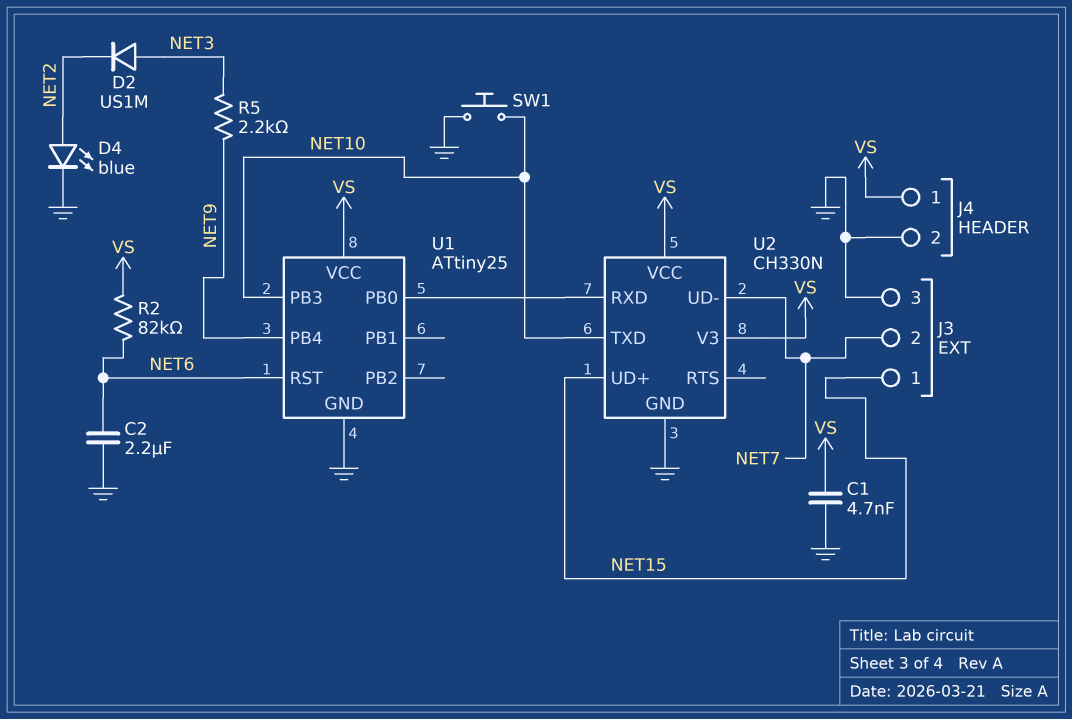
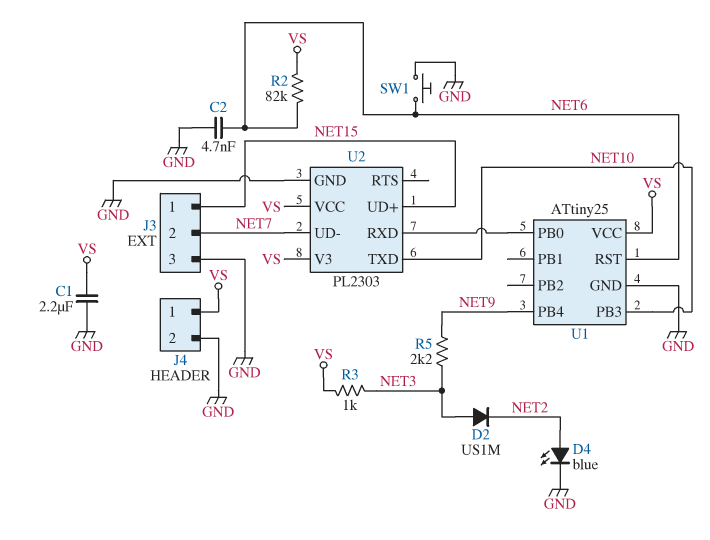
C1: 4.7nF (GND, VS) -> 2.2uF (GND, VS)
C2: 2.2uF (GND, NET6) -> 4.7nF (GND, NET6)
R3: none -> 1k (NET3, VS)
SW1: button (GND, NET10) -> button (GND, NET6)
U2: CH330N -> PL2303

